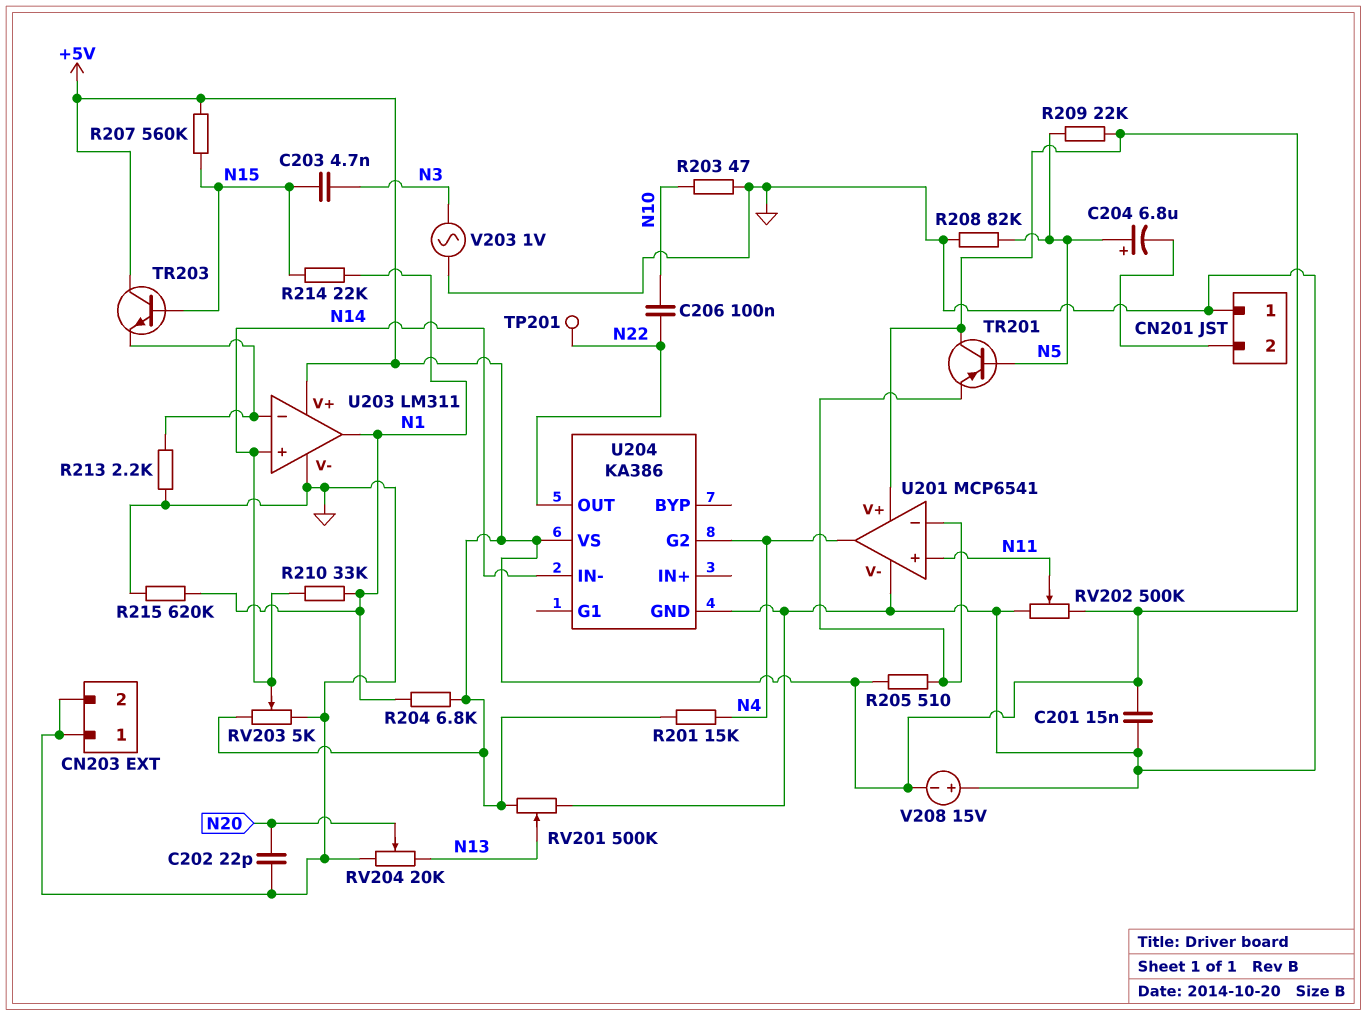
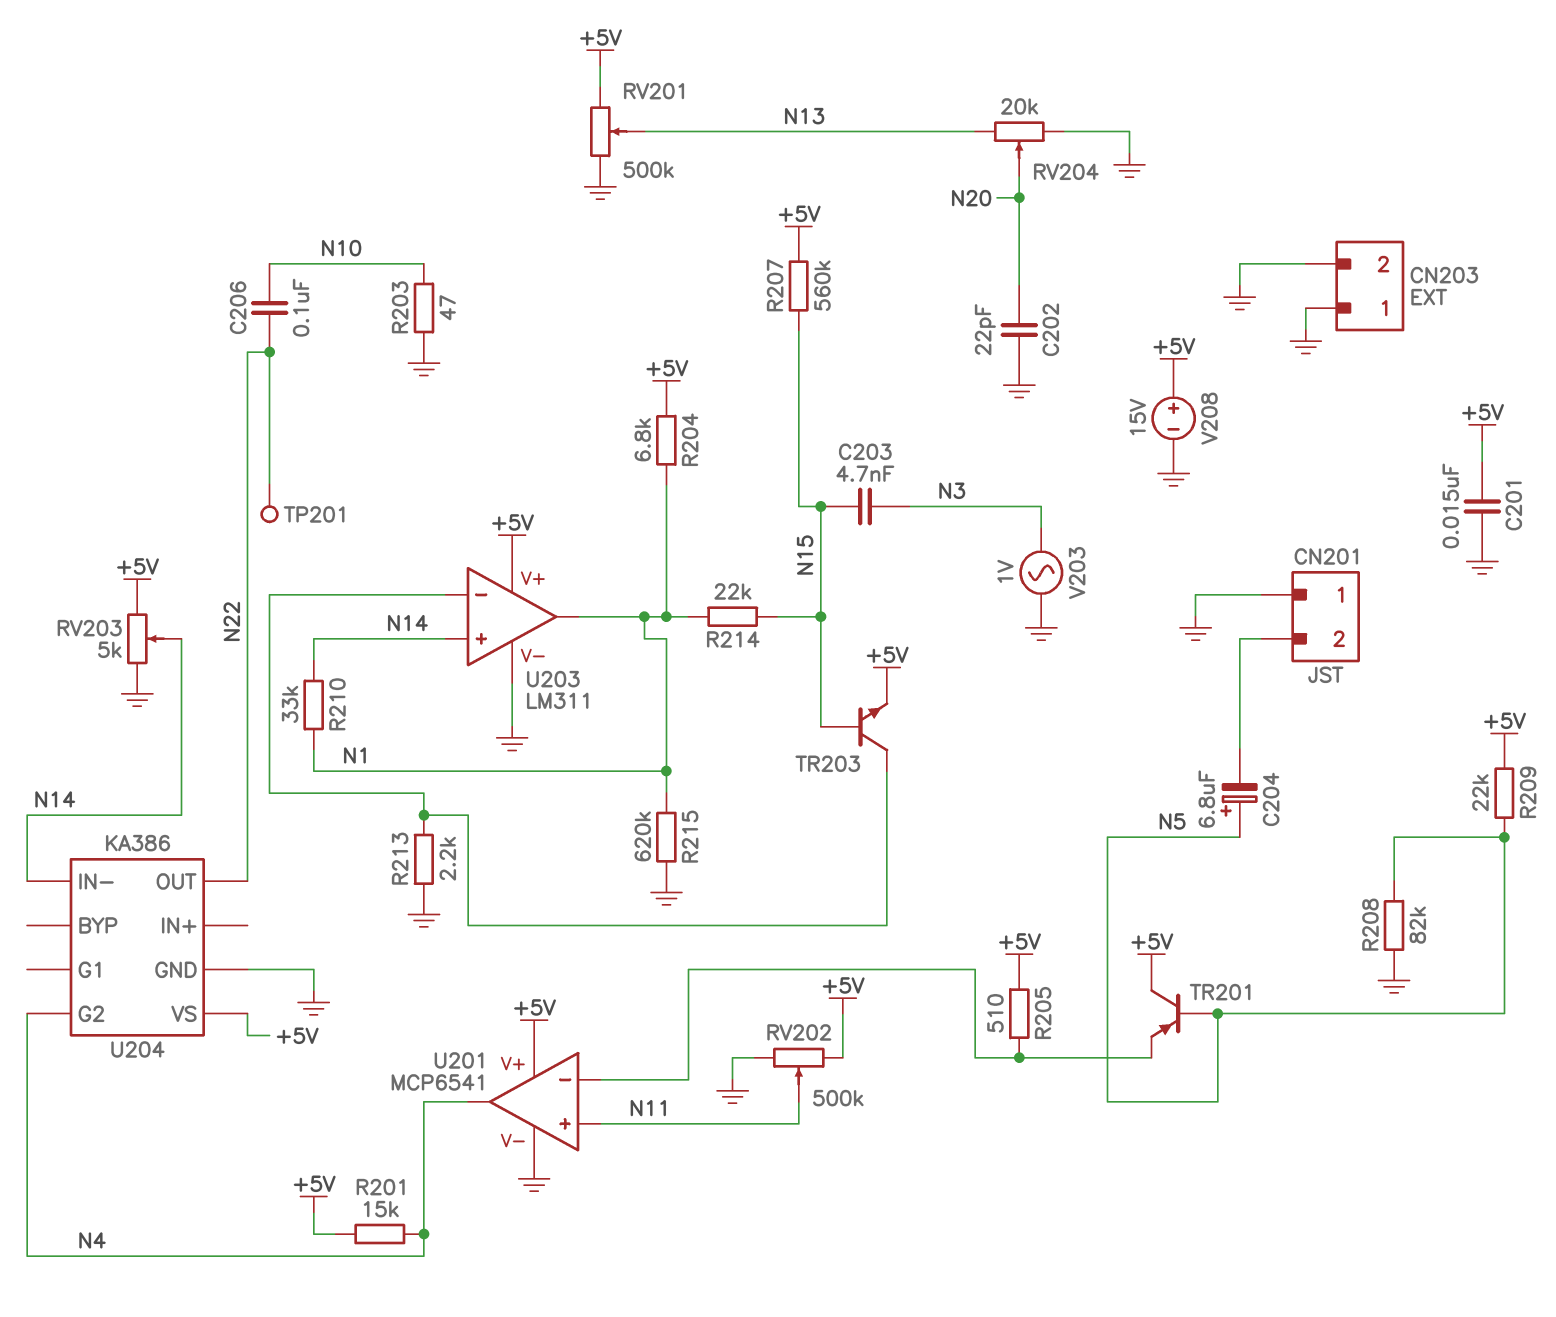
TR203: NPN (B N15, C +5V, E U203/in-) -> NPN (B N15, C U203/in-, E +5V)
V208: 15V (plus GND, minus +5V) -> 15V (plus +5V, minus GND)

